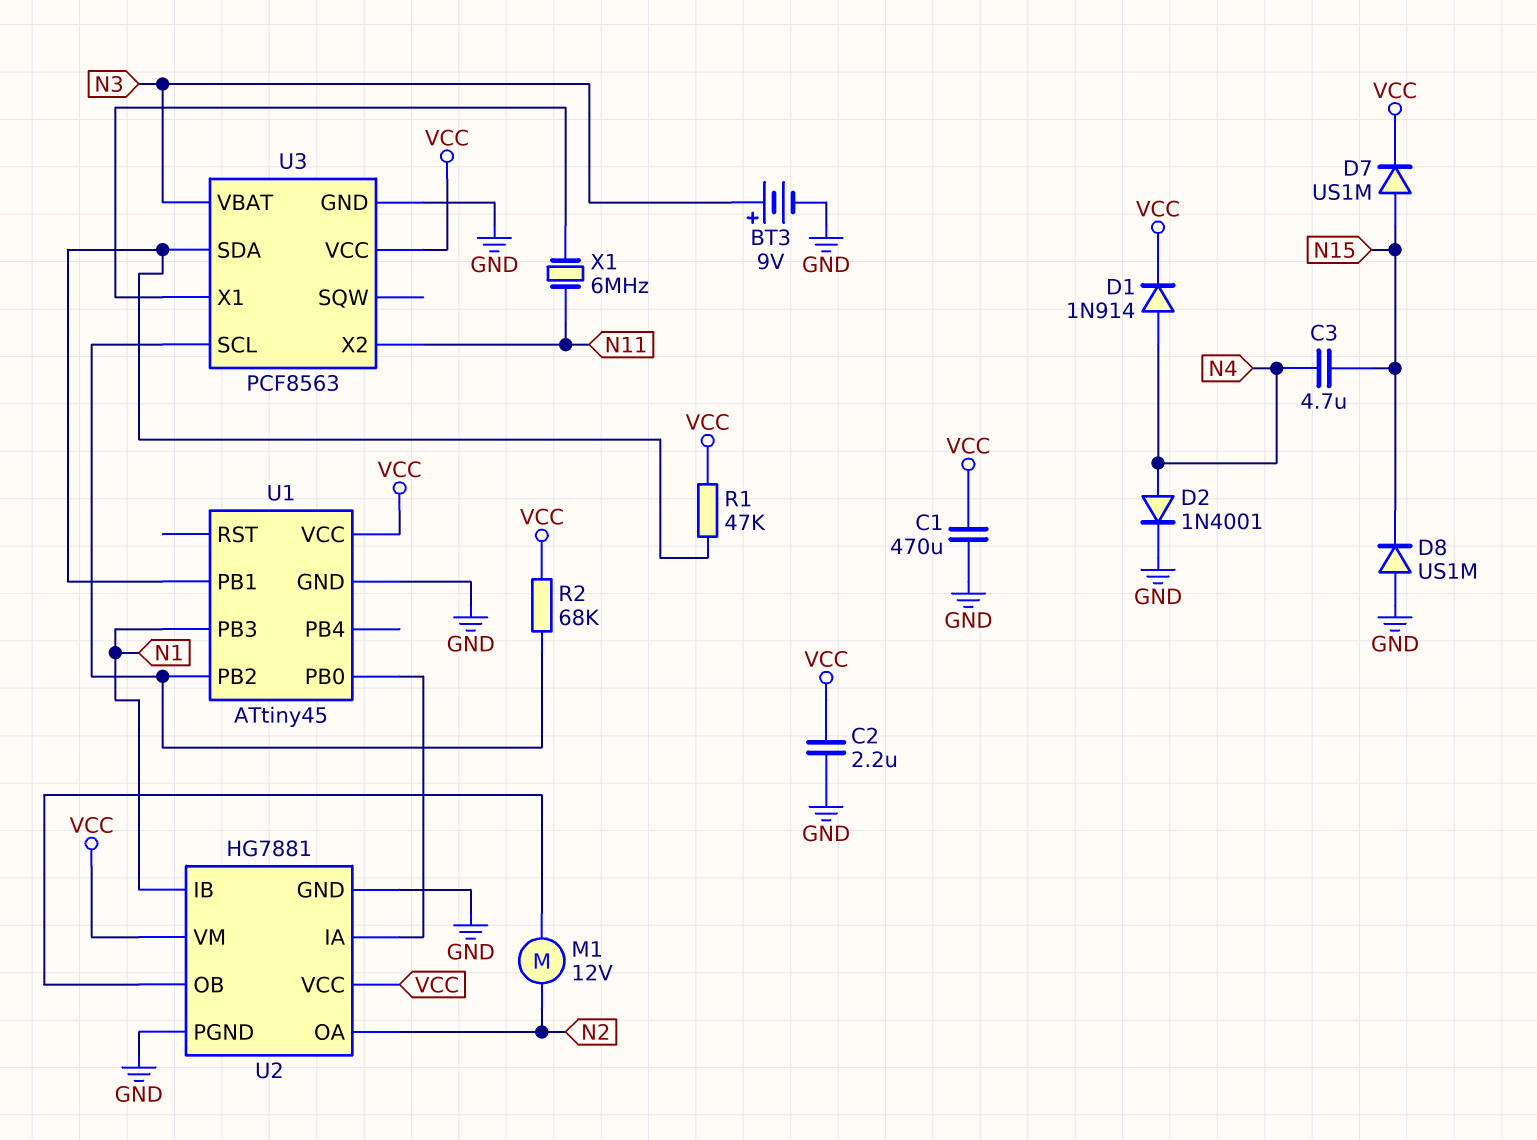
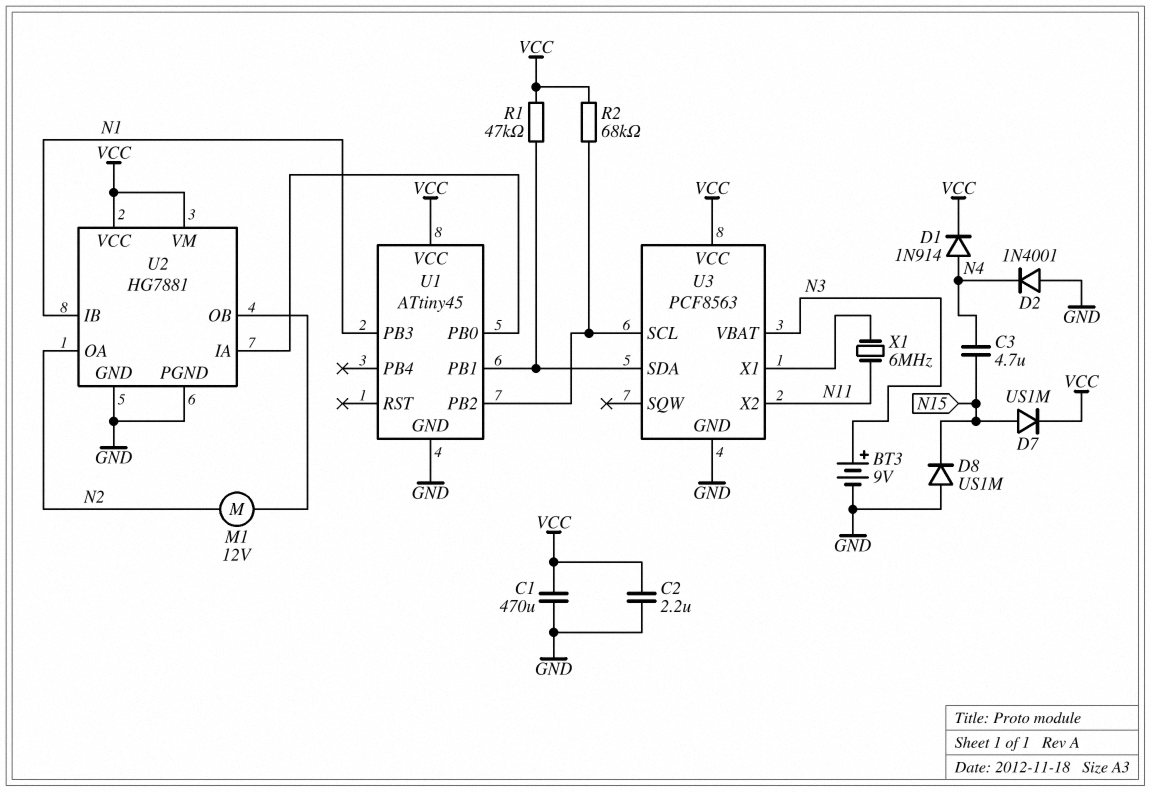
D2: diode 1N4001 (A N4, K GND) -> diode 1N4001 (A GND, K N4)

